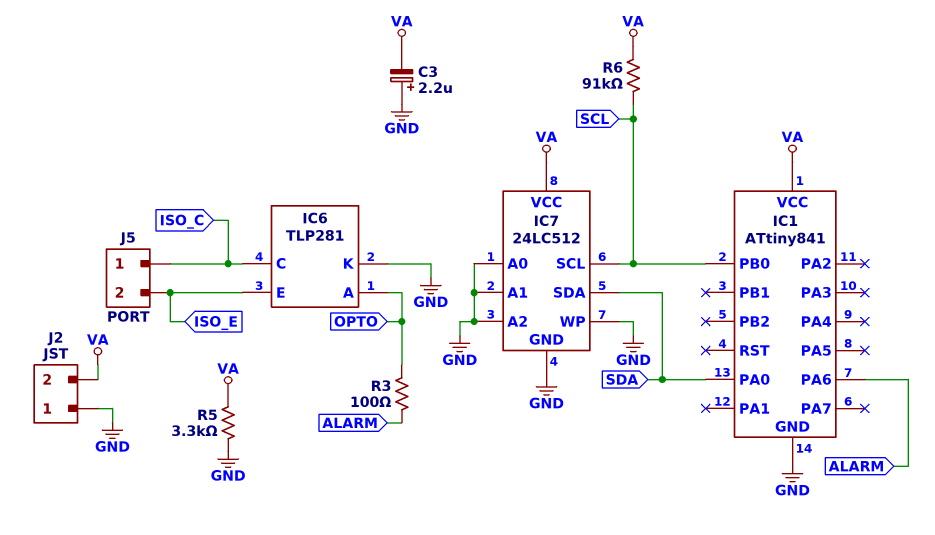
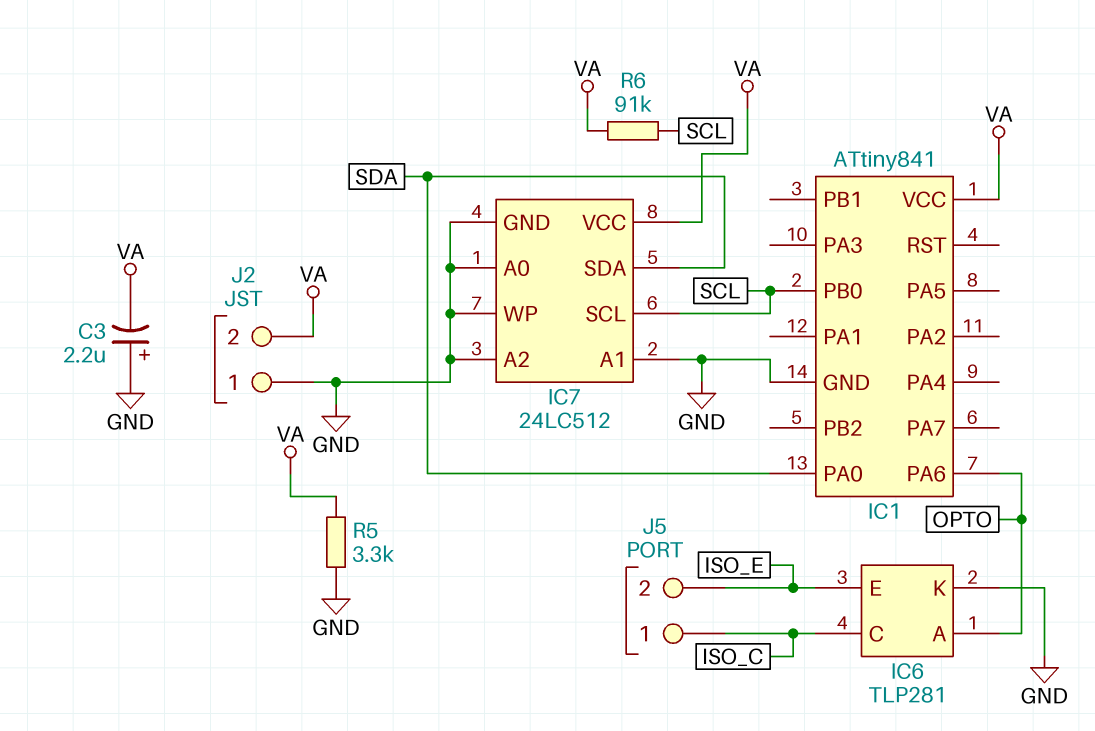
IC1 pin PA6: ALARM -> OPTO
R3: 100 (ALARM, OPTO) -> none

